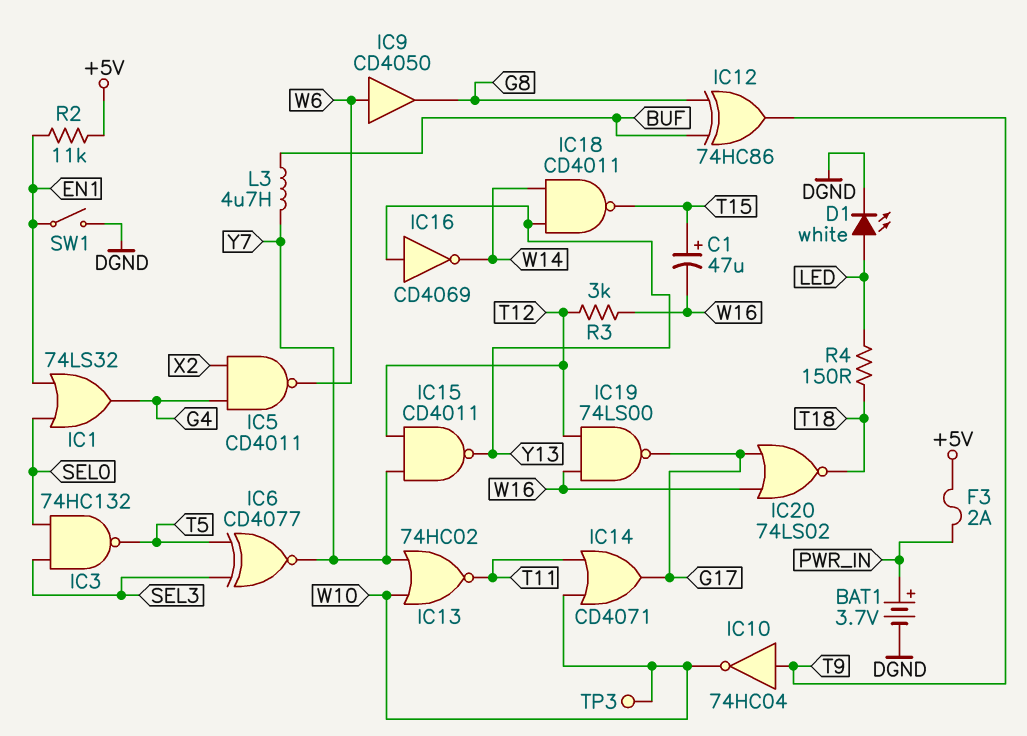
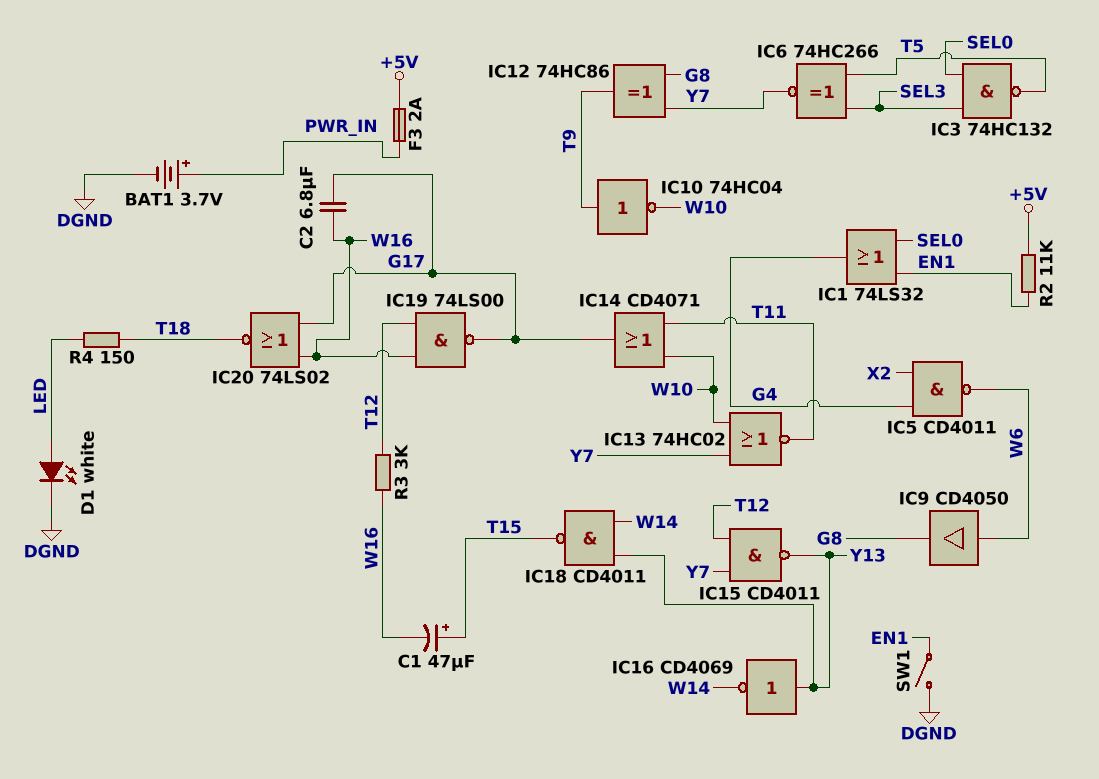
C2: none -> 6.8uF (G17, W16)
IC6: XNOR CD4077 (in SEL3, in T5, out Y7) -> XNOR 74HC266 (in SEL3, in T5, out Y7)
IC12: XOR 74HC86 (in BUF, in G8, out T9) -> XOR 74HC86 (in G8, in Y7, out T9)
L3: 4.7uH (BUF, Y7) -> none
TP3: test point (W10) -> none

